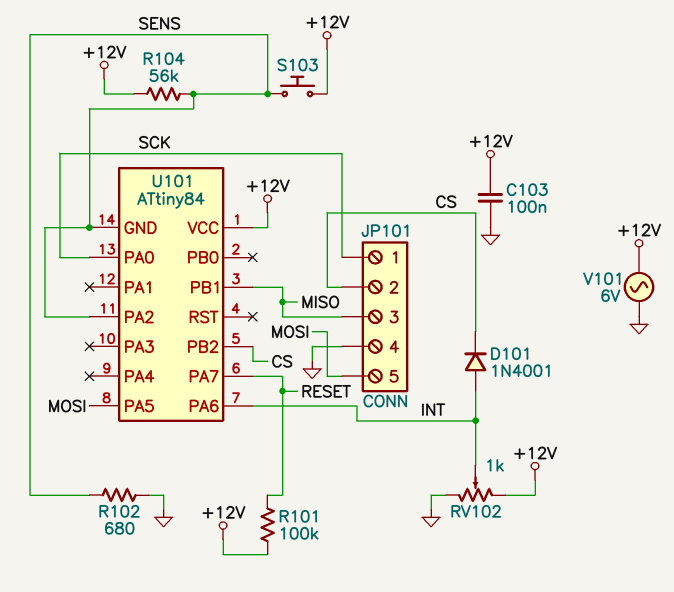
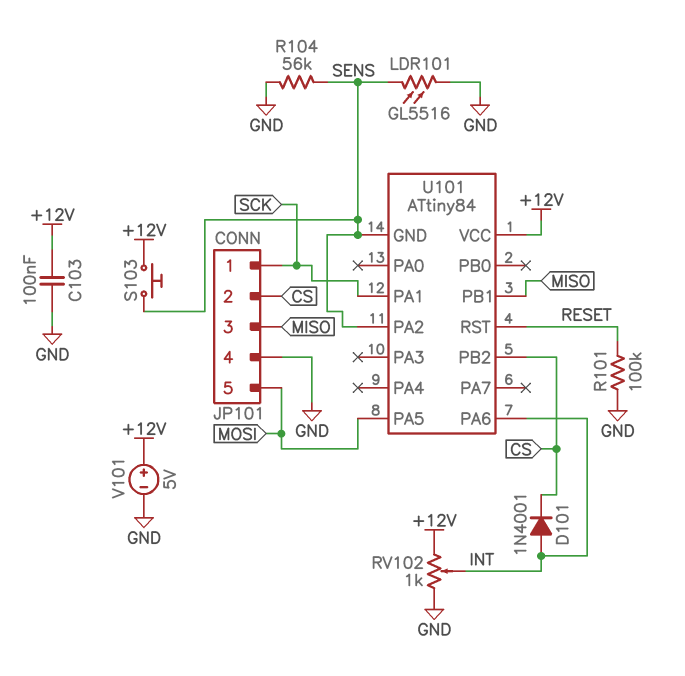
LDR101: none -> GL5516 (GND, SENS)
R101: 100k (+12V, RESET) -> 100k (GND, RESET)
R102: 680 (GND, SENS) -> none
R104: 56k (+12V, SENS) -> 56k (GND, SENS)
U101 pin PA0: SCK -> none
U101 pin PA1: none -> SCK
U101 pin PA7: RESET -> none
U101 pin RST: none -> RESET
V101: AC 6V (+12V, GND) -> 5V (plus +12V, minus GND)

